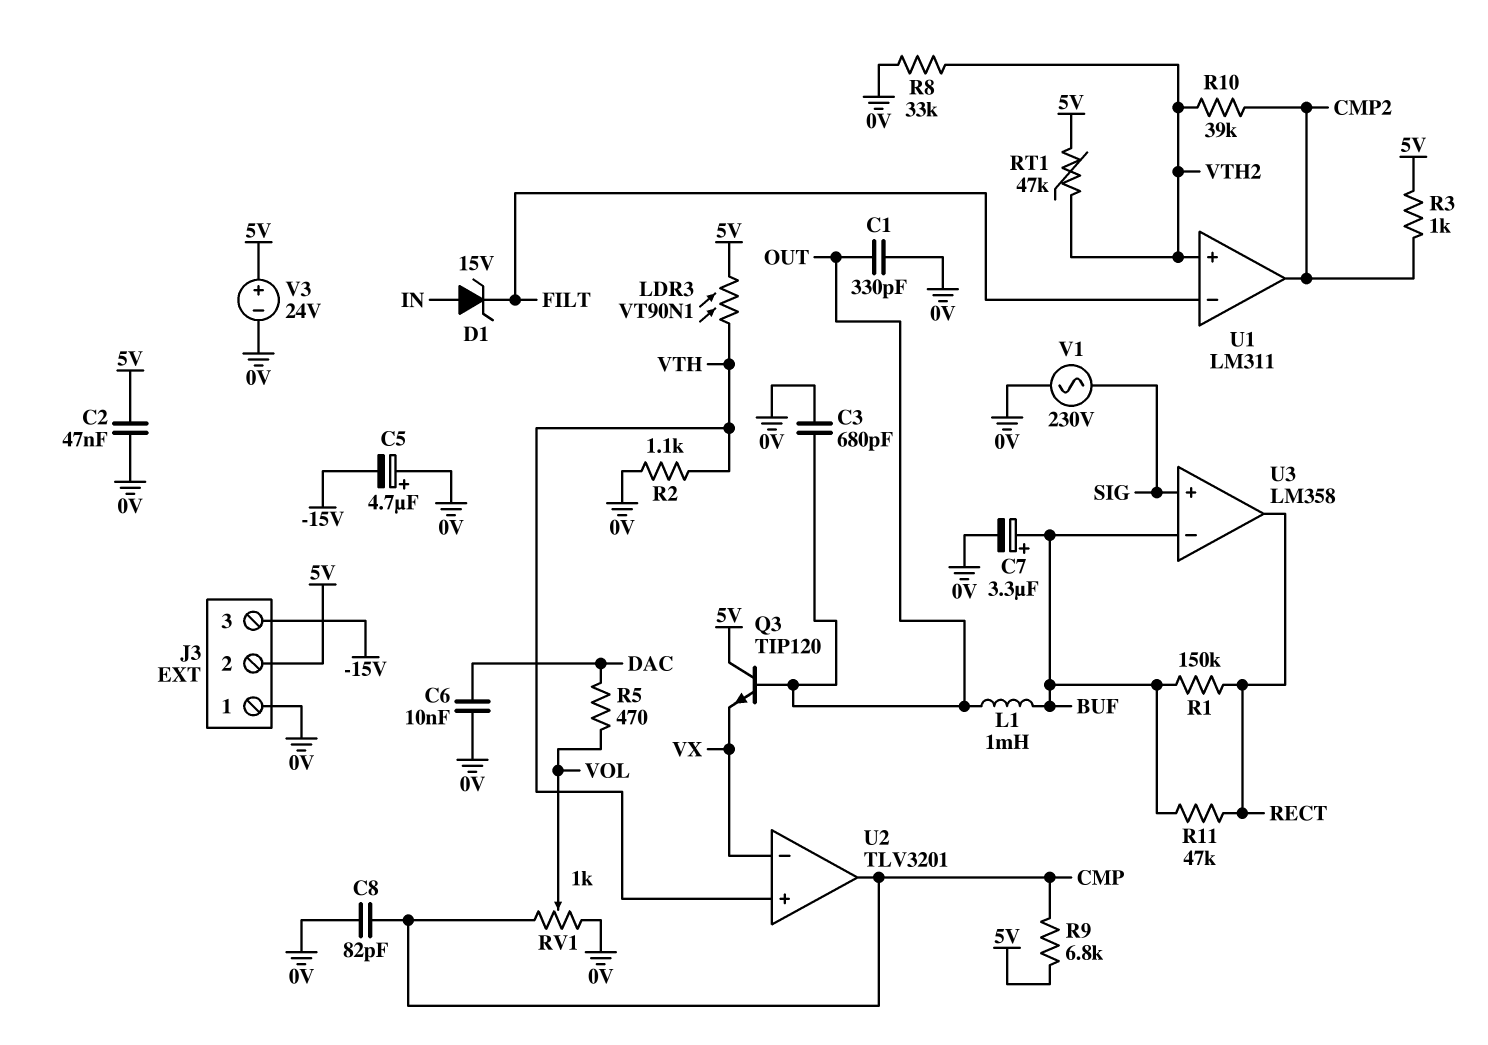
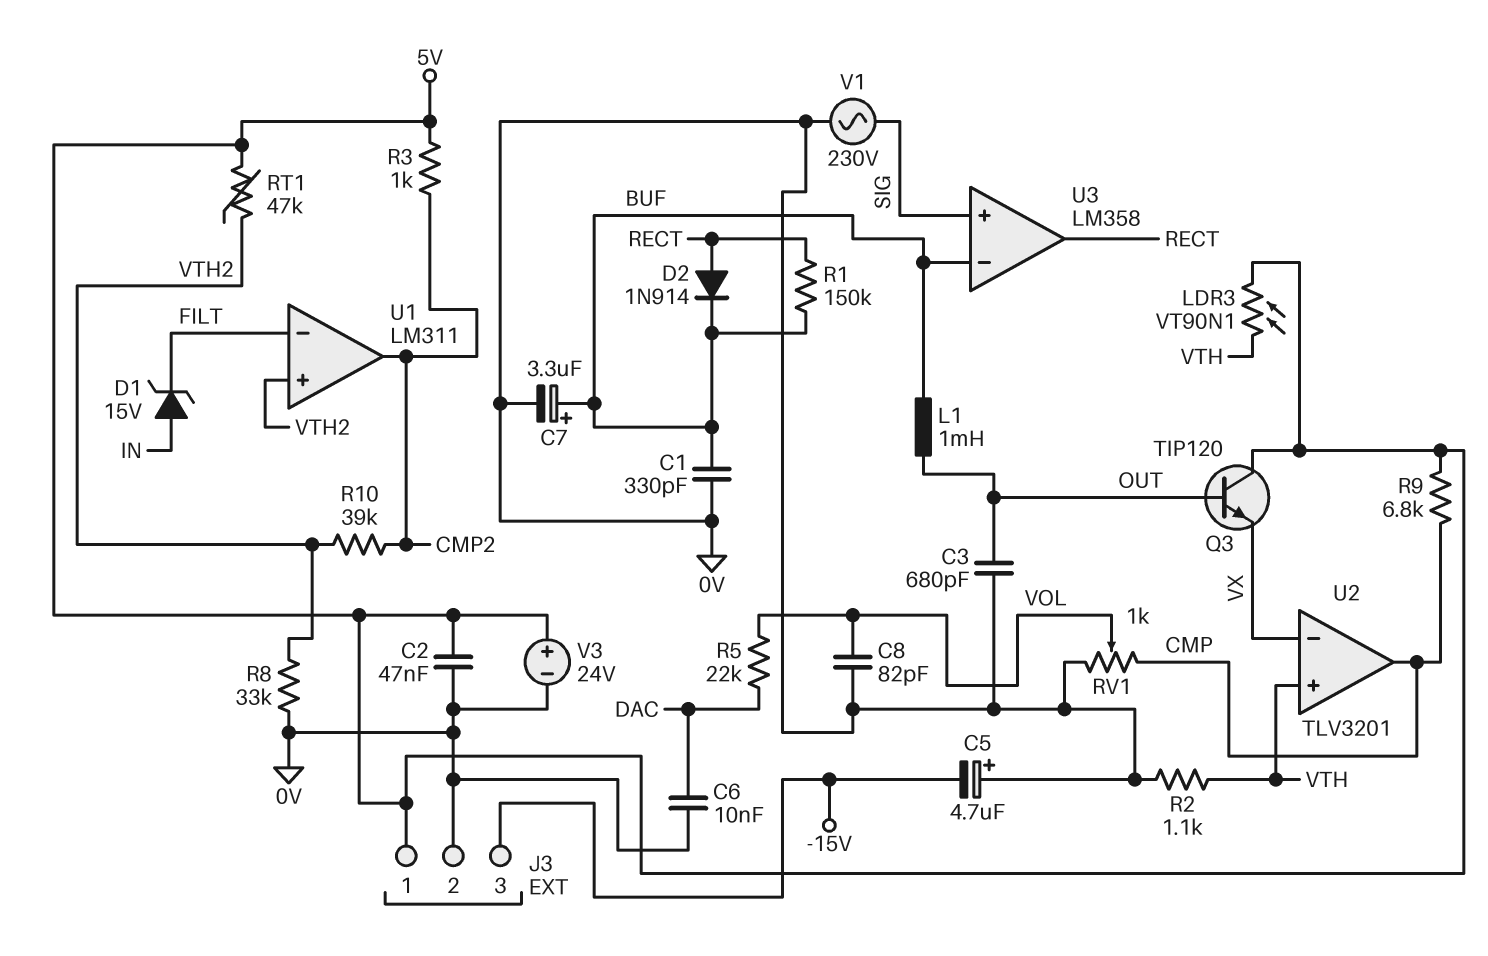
C1: 330pF (0V, OUT) -> 330pF (0V, BUF)
C8: 82pF (0V, CMP) -> 82pF (0V, VOL)
D2: none -> diode 1N914 (A RECT, K BUF)
J3 pin 1: 0V -> 5V
J3 pin 2: 5V -> 0V
R5: 470 (DAC, VOL) -> 22k (DAC, VOL)
R11: 47k (BUF, RECT) -> none

